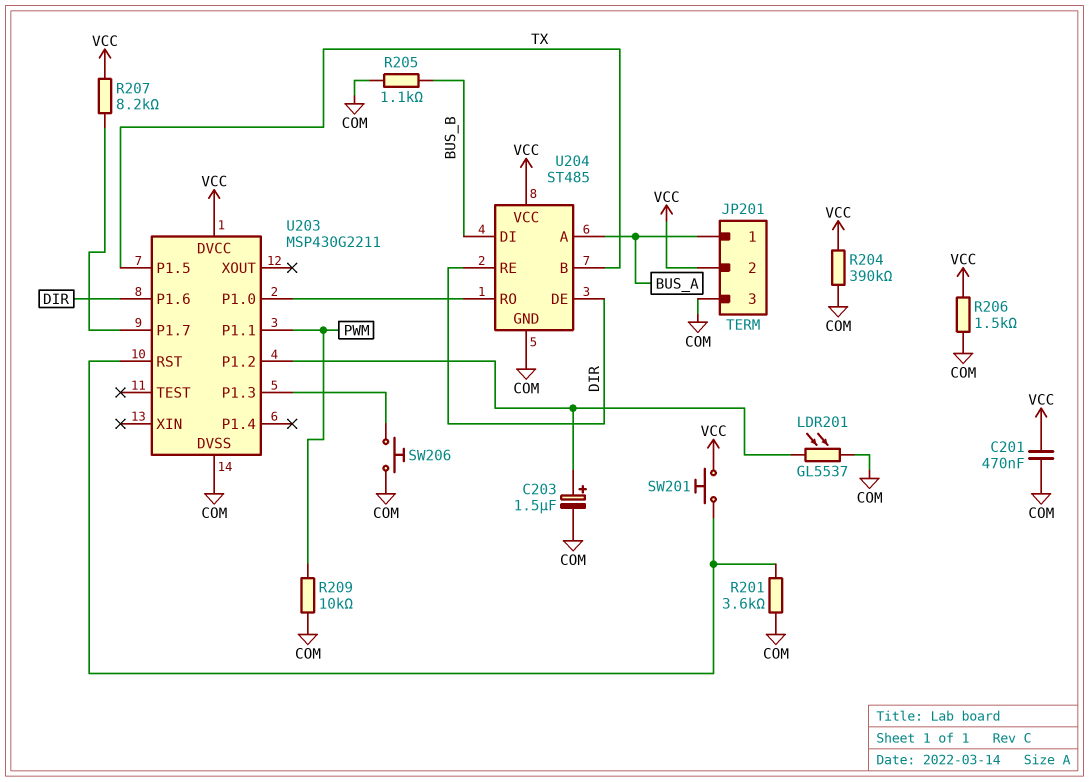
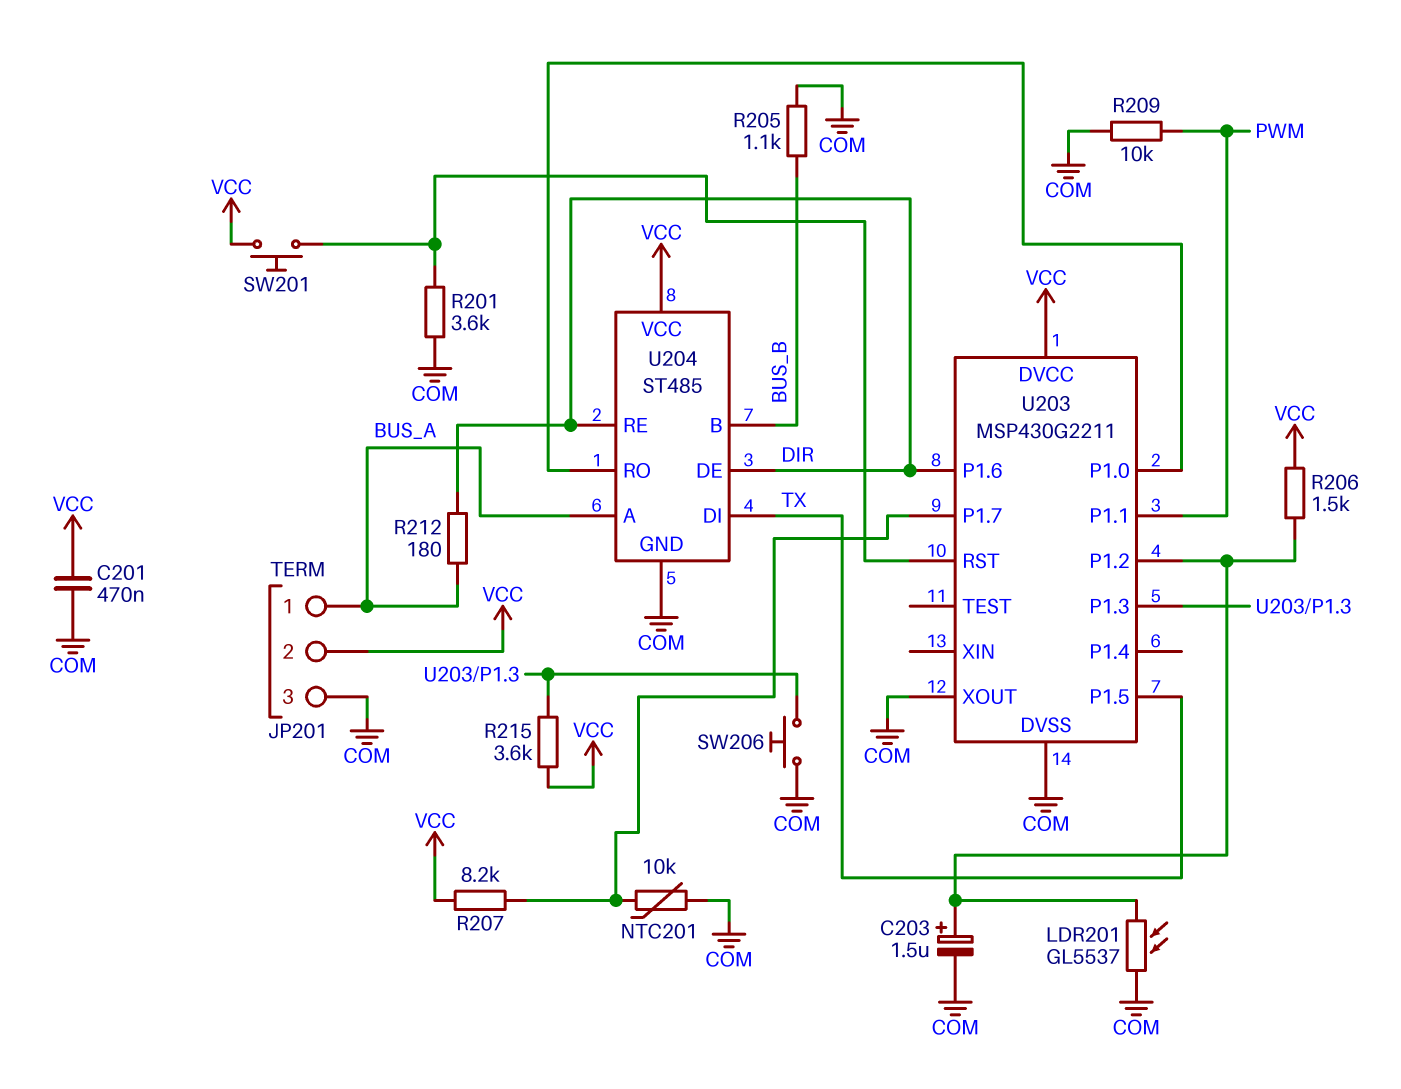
NTC201: none -> 10k (COM, U203/P1.7)
R204: 390k (COM, VCC) -> none
R206: 1.5k (COM, VCC) -> 1.5k (U203/P1.2, VCC)
R212: none -> 180 (BUS_A, DIR)
R215: none -> 3.6k (U203/P1.3, VCC)
U203 pin XOUT: none -> COM
U204 pin B: TX -> BUS_B
U204 pin DI: BUS_B -> TX

